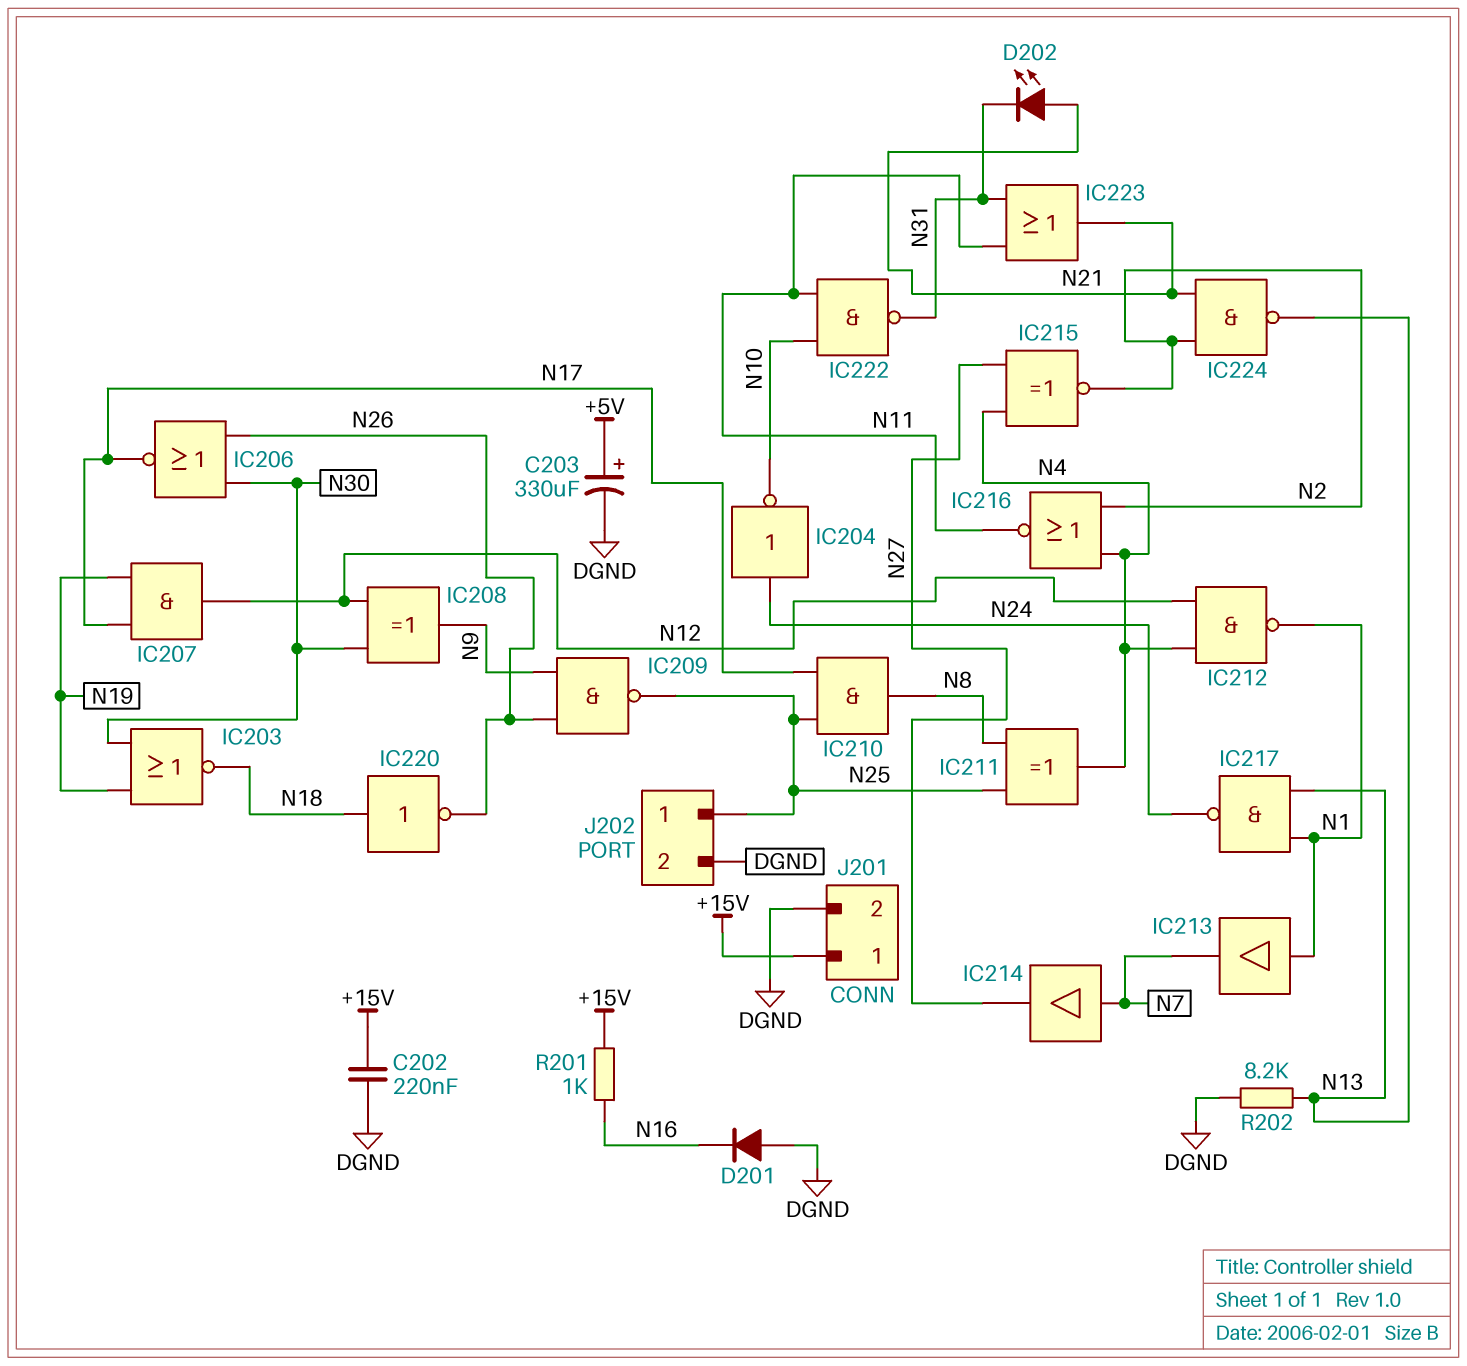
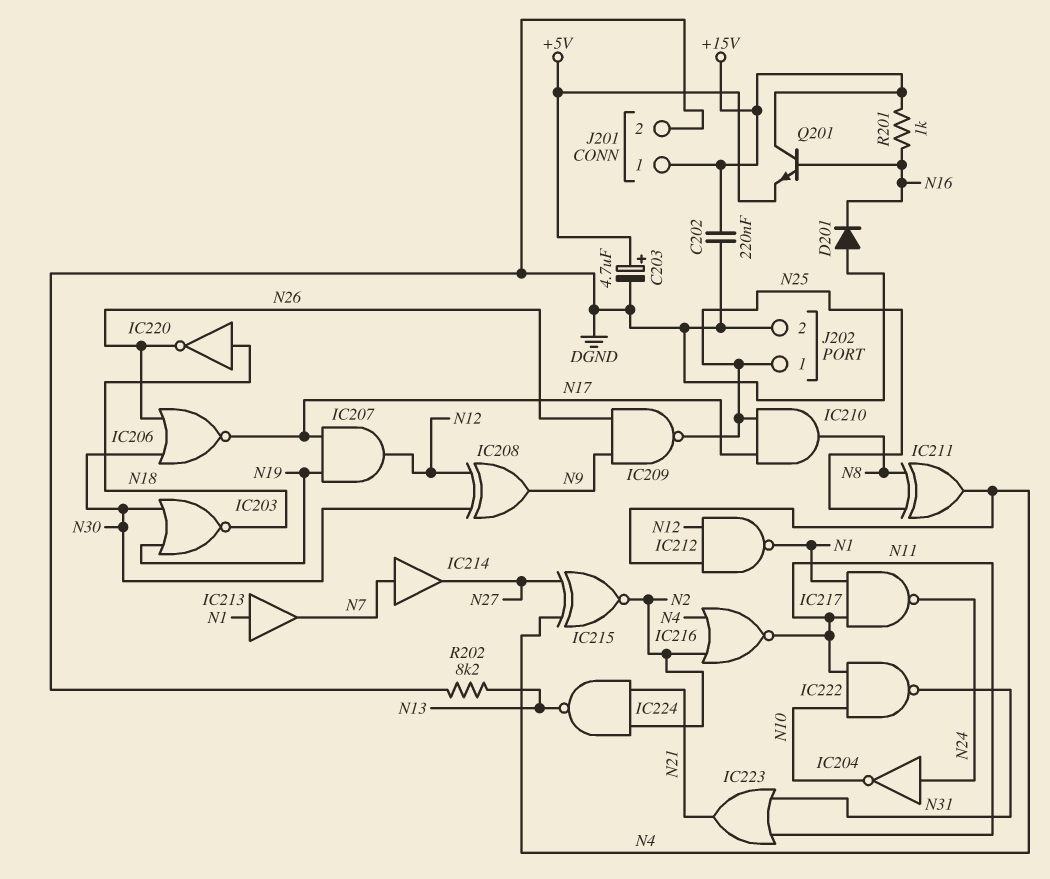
C203: 330uF (plus +5V, minus DGND) -> 4.7uF (plus +5V, minus DGND)
D202: LED (A N21, K N31) -> none
IC217: NAND (in N1, in N13, out N24) -> NAND (in N1, in N11, out N24)
Q201: none -> NPN (B N16, C +15V, E +5V)

